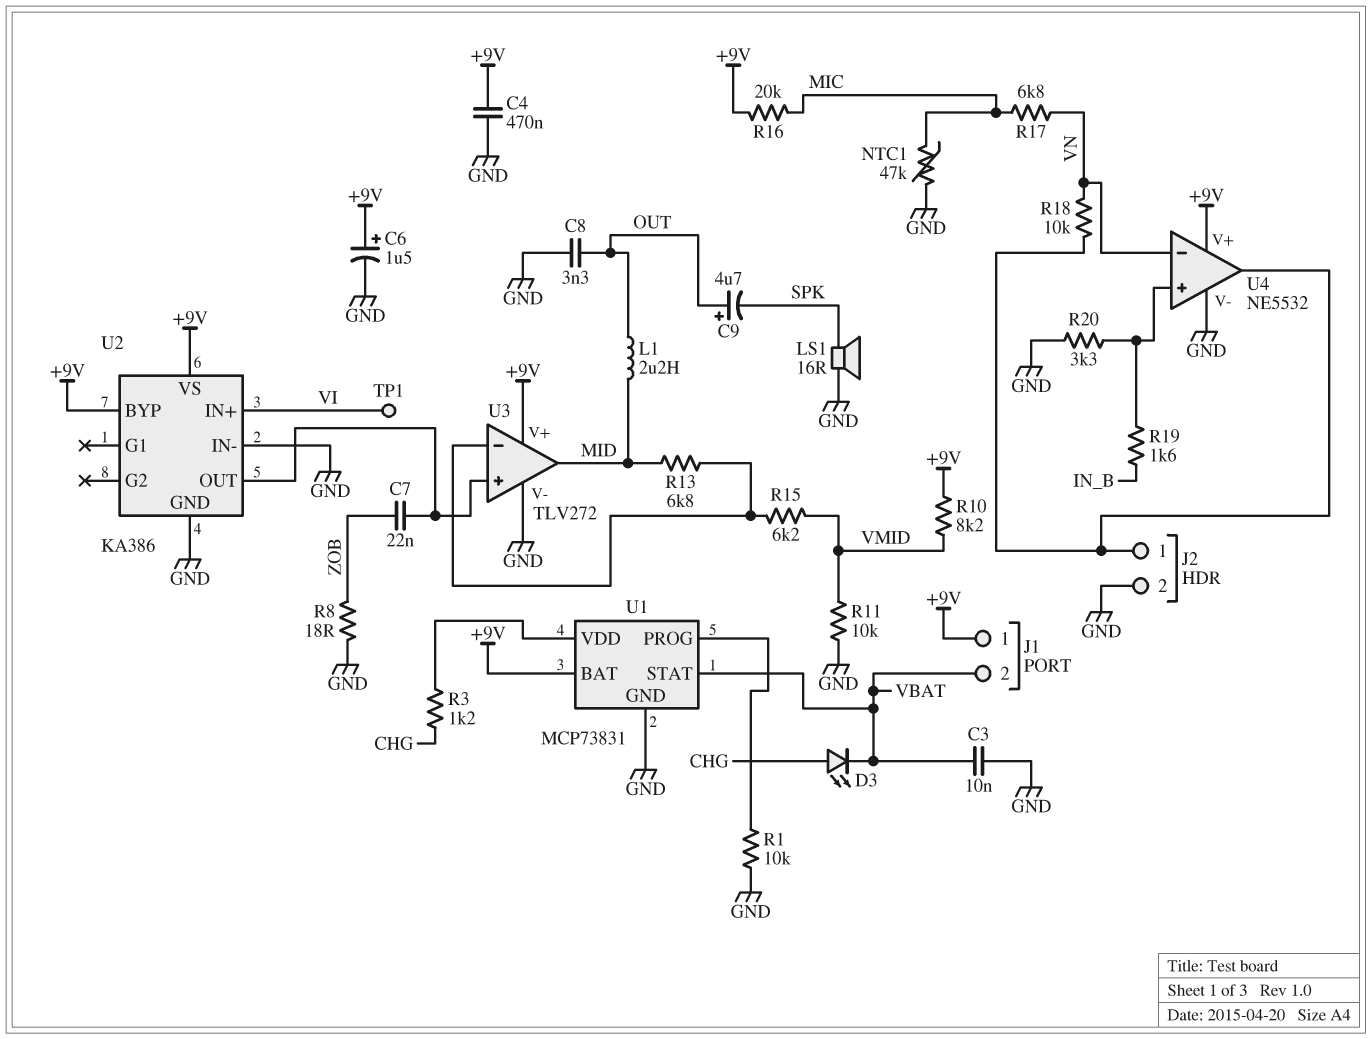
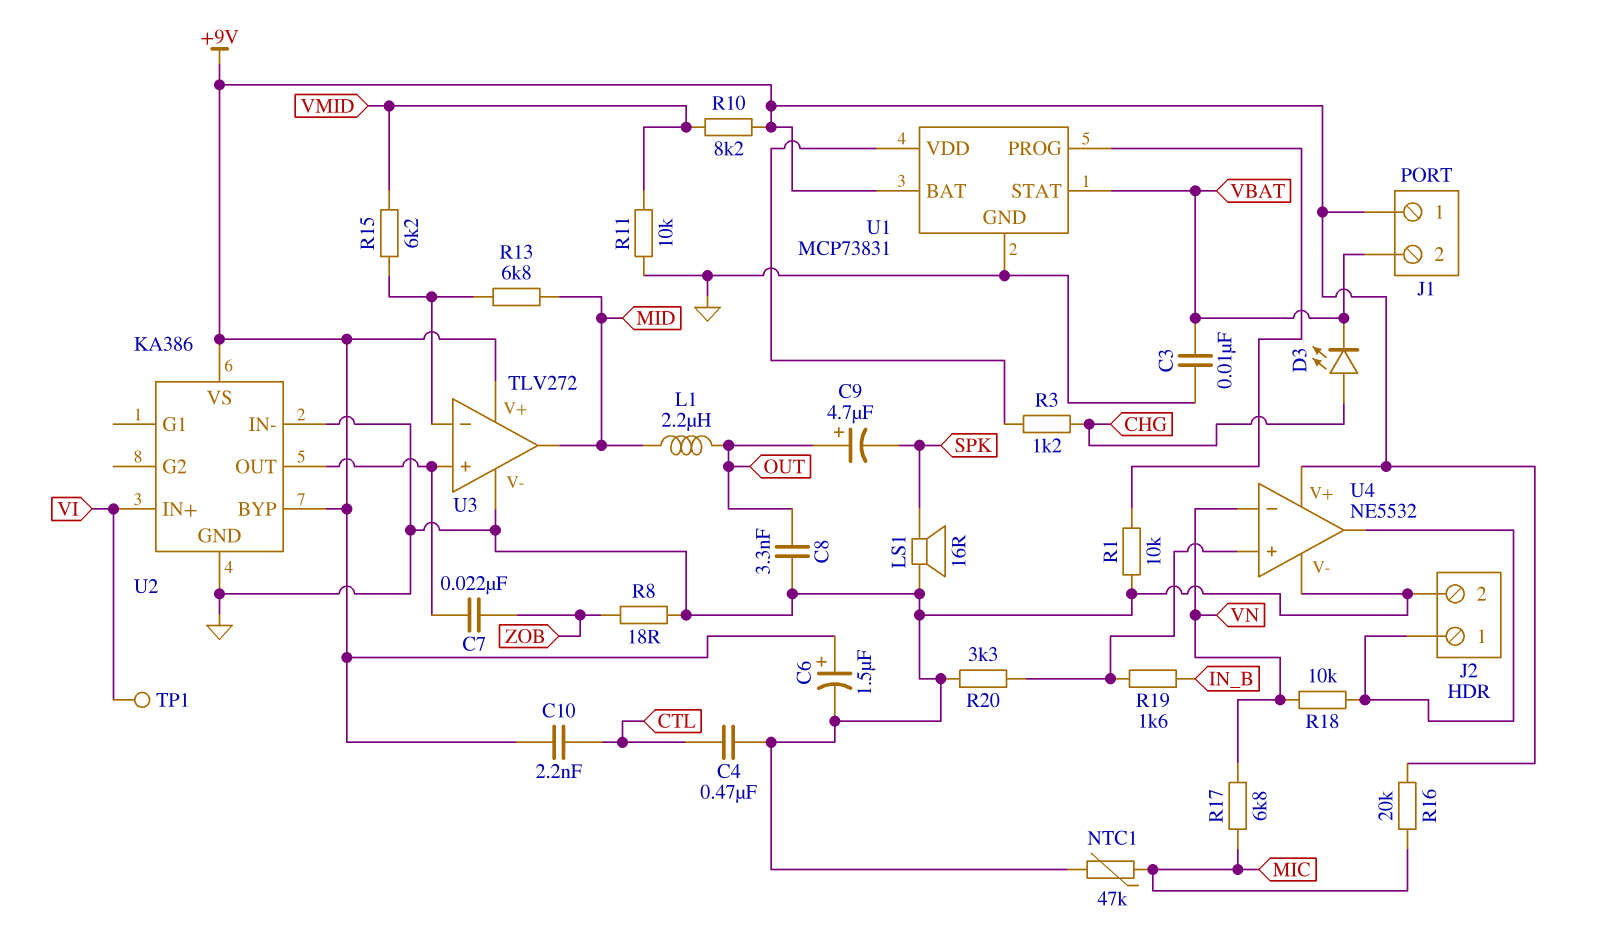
C4: 470nF (+9V, GND) -> 470nF (CTL, GND)
C10: none -> 2.2nF (+9V, CTL)

